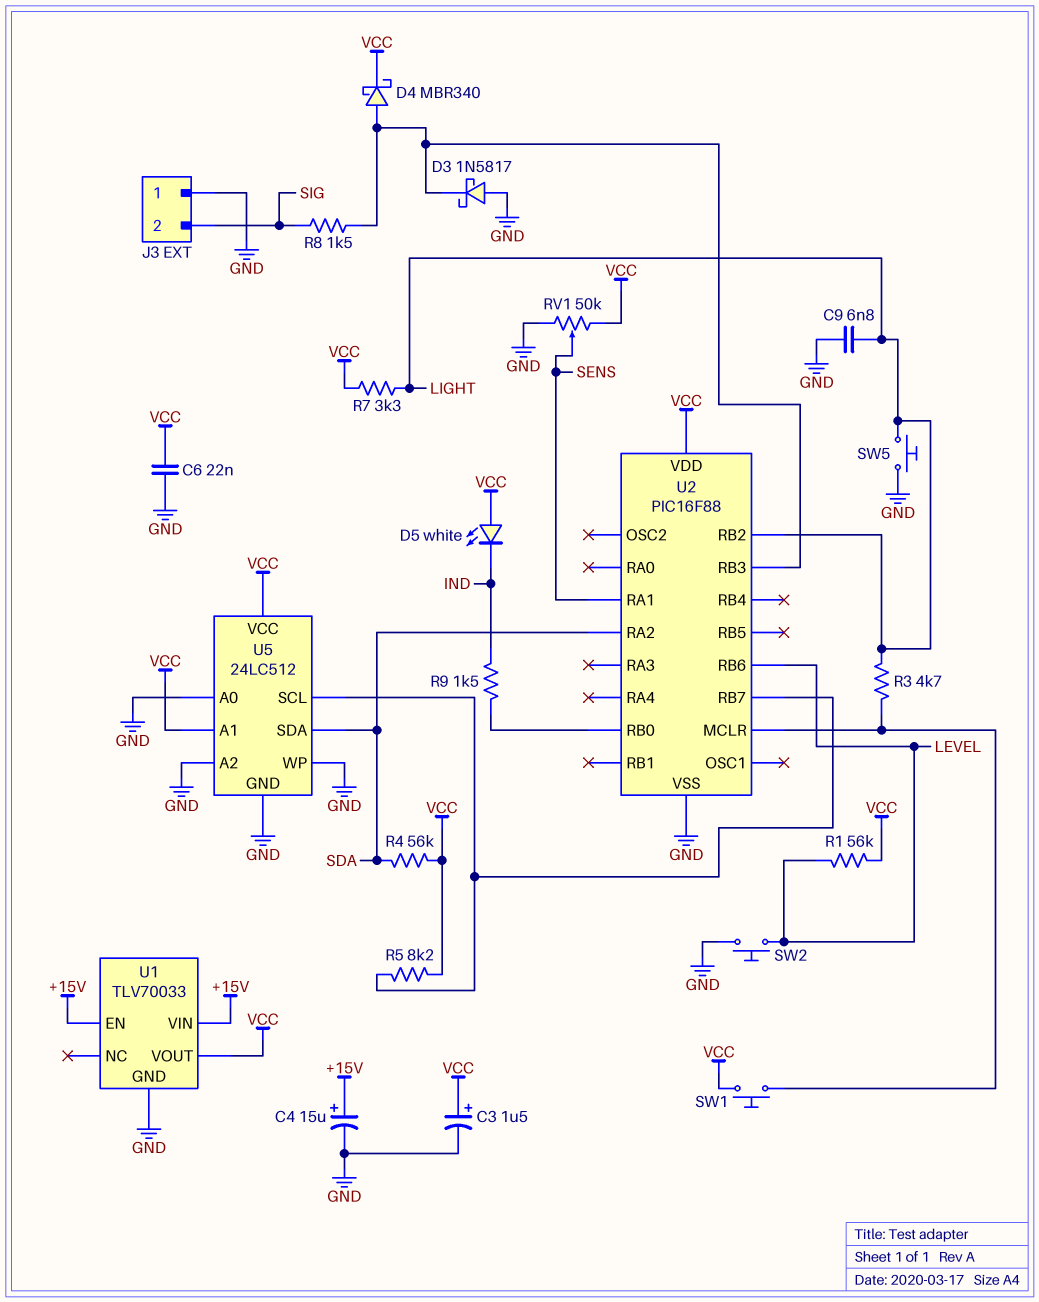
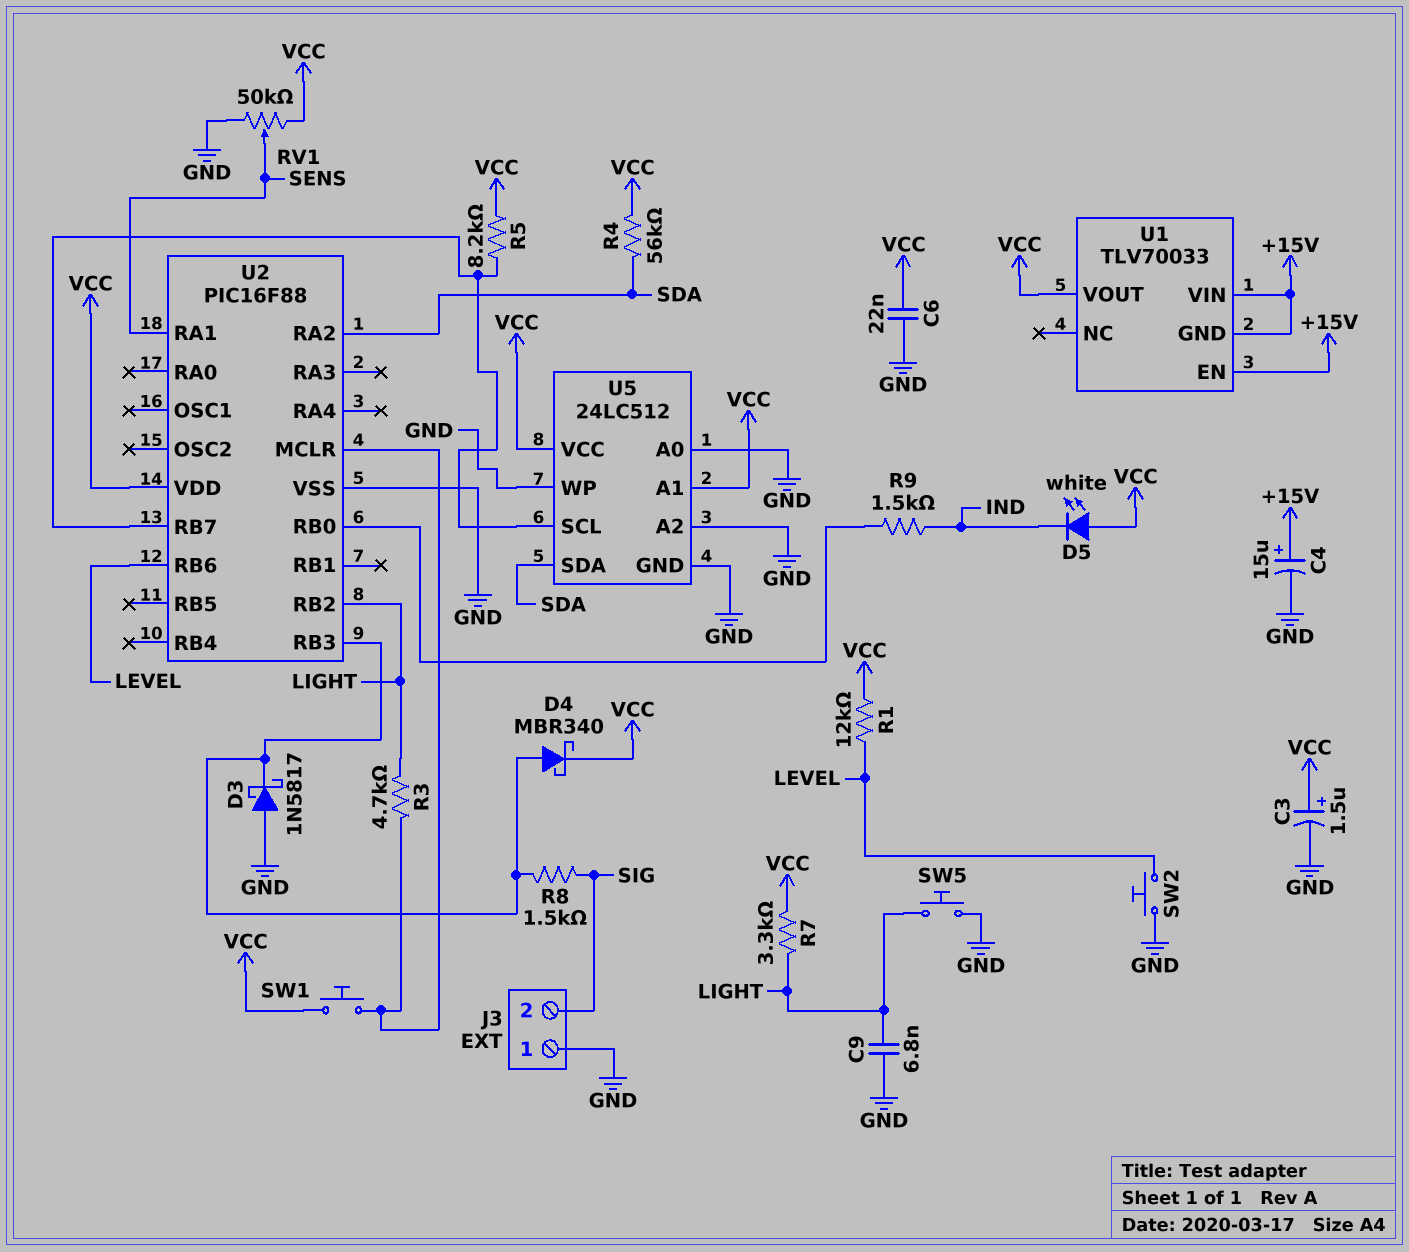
R1: 56k (LEVEL, VCC) -> 12k (LEVEL, VCC)
U1 pin GND: GND -> +15V

